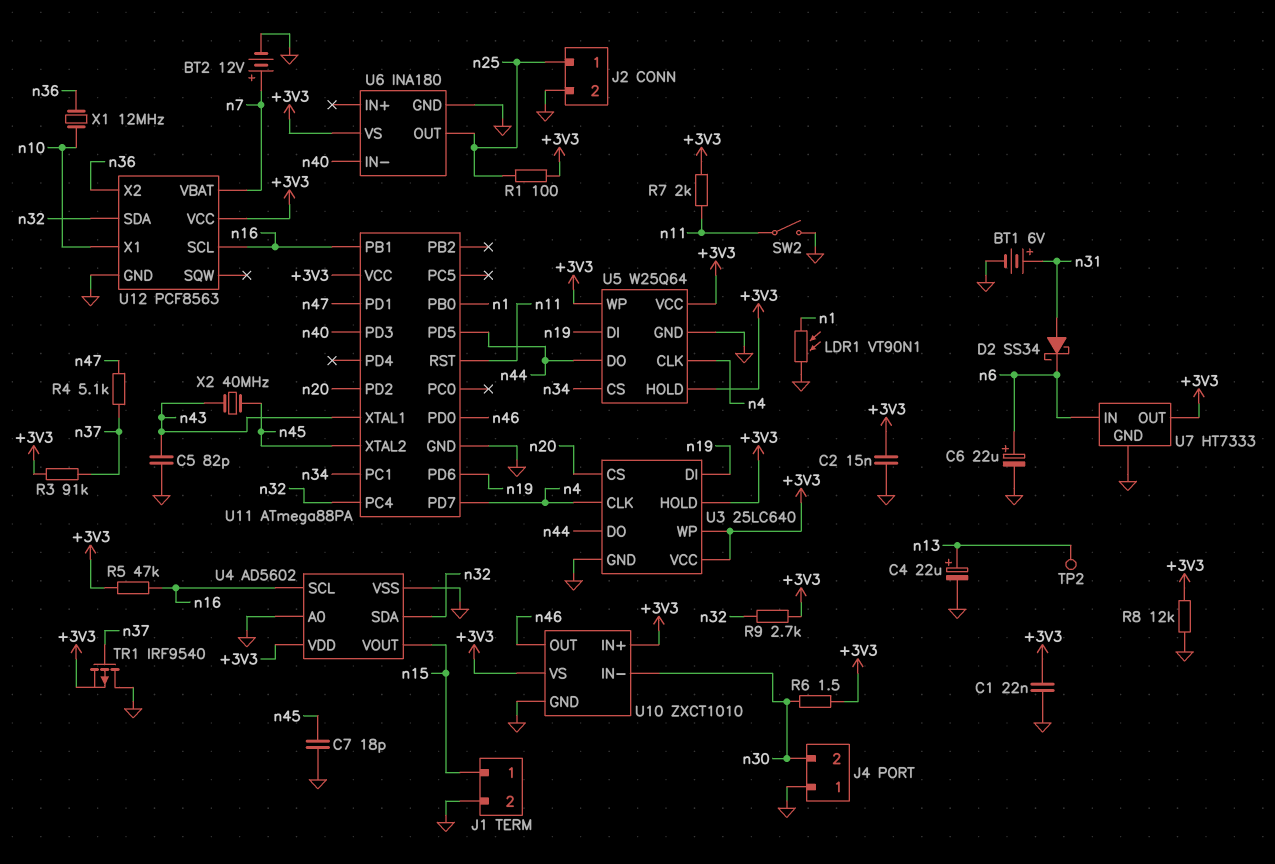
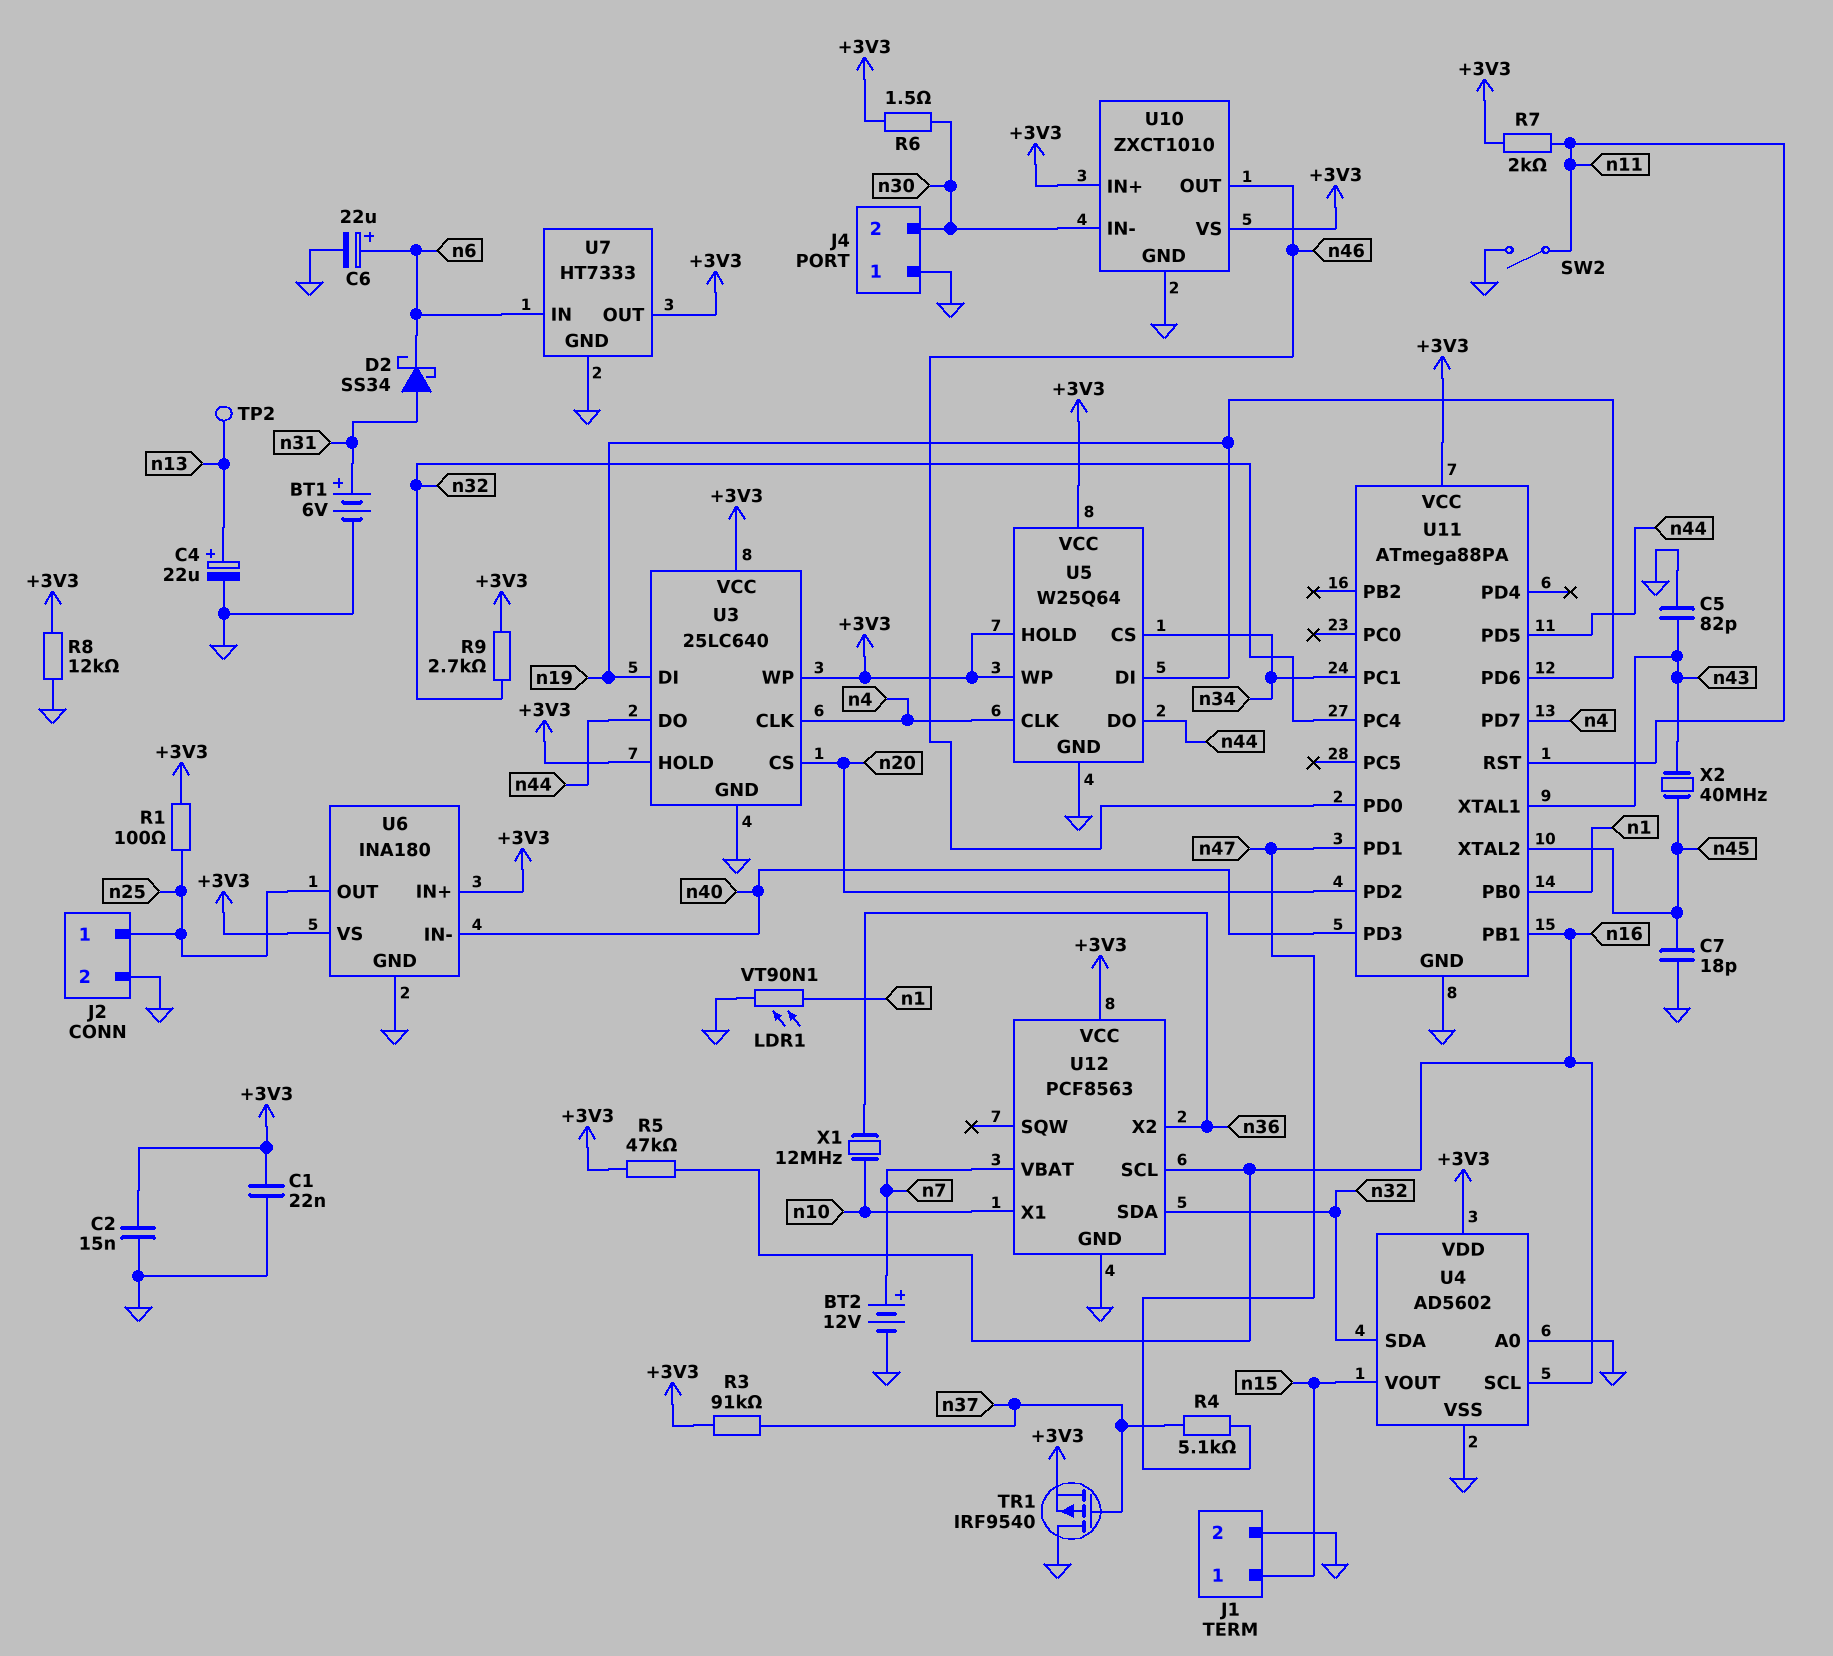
U6 pin IN+: none -> +3V3

